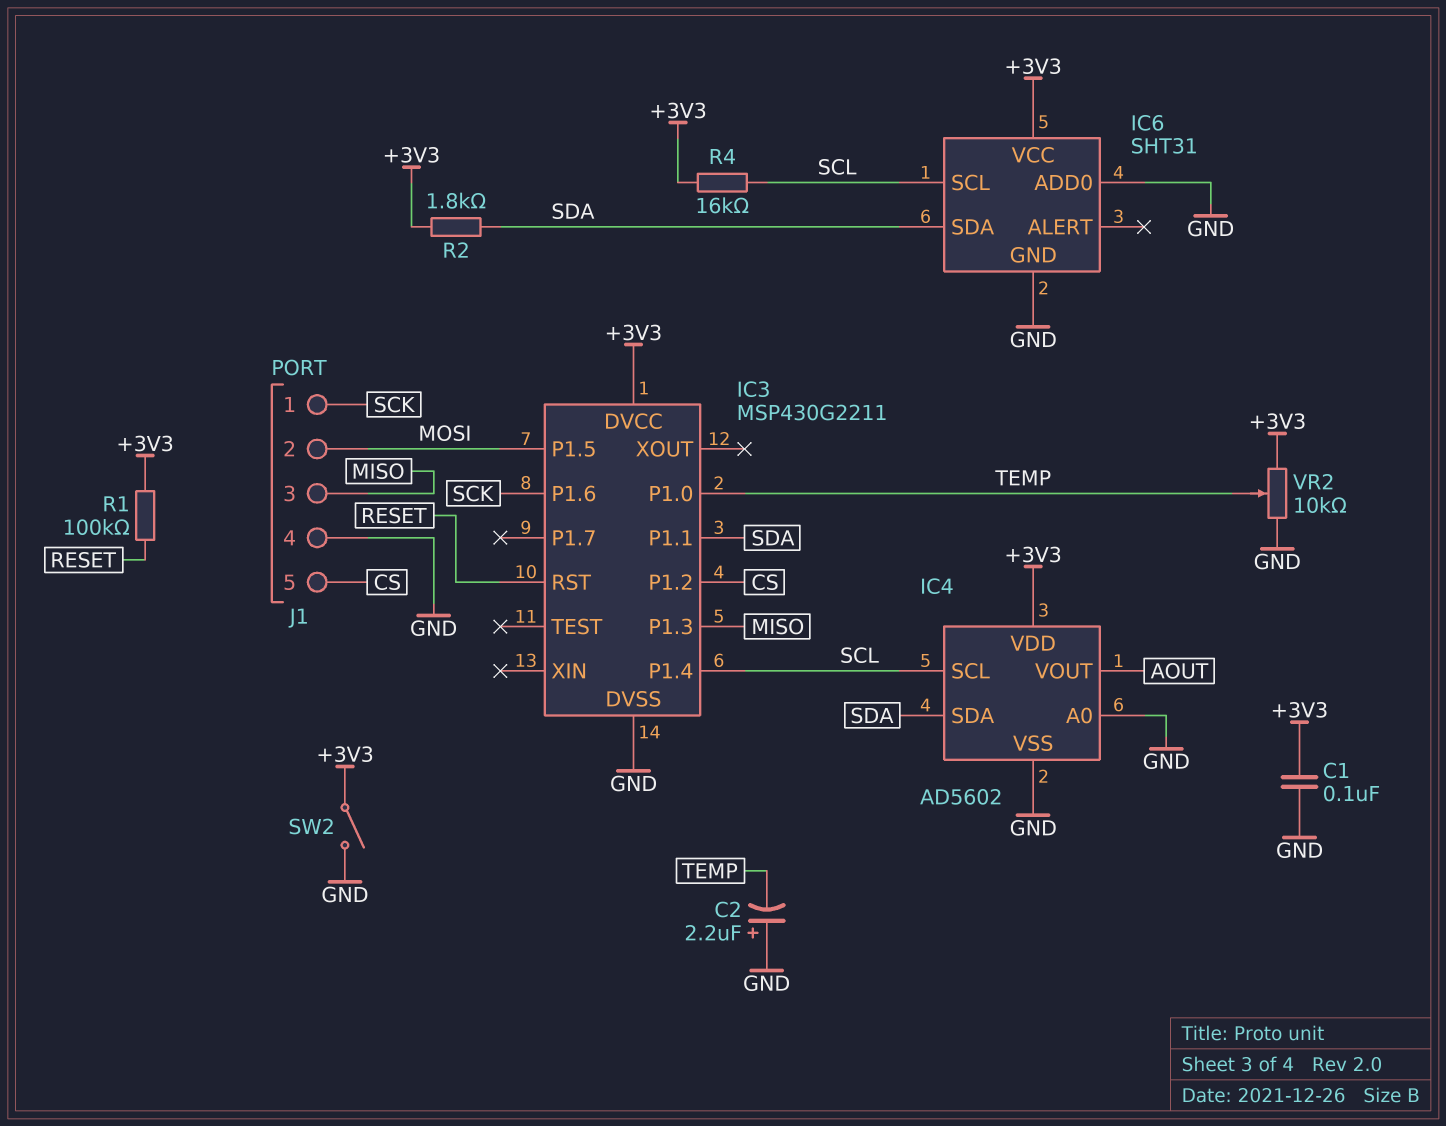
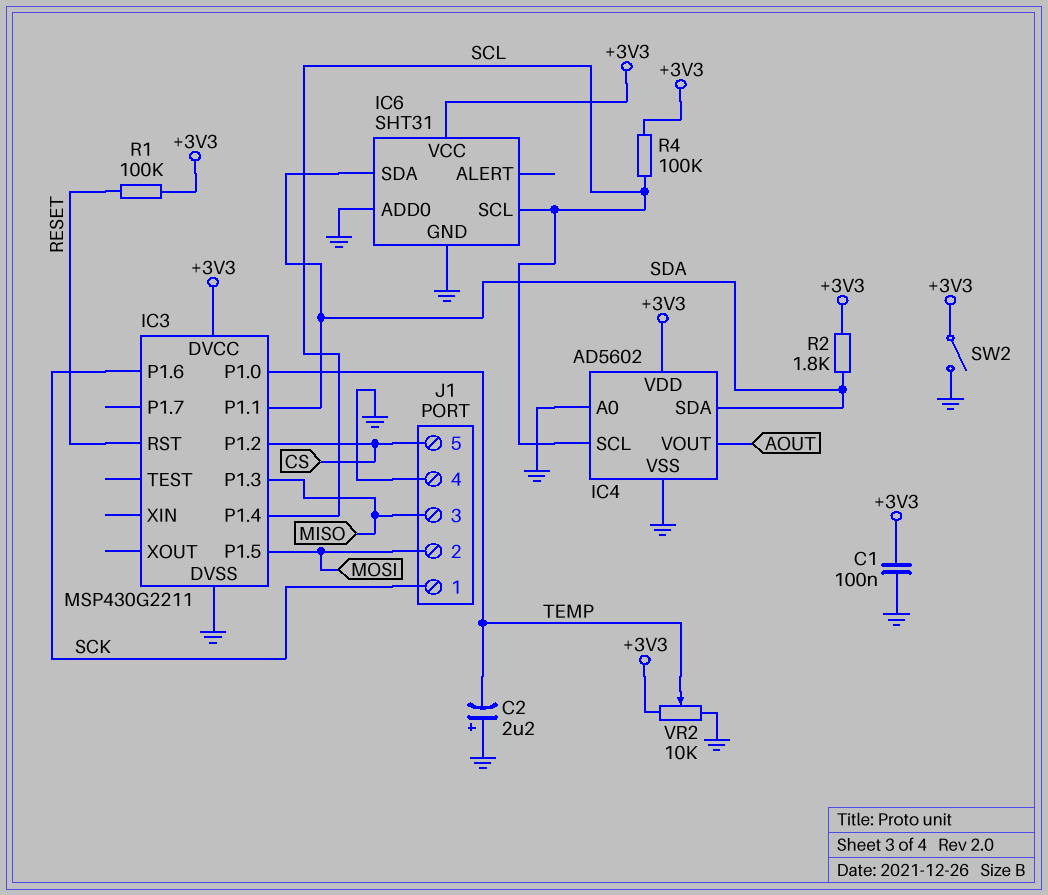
R4: 16k (+3V3, SCL) -> 100k (+3V3, SCL)

